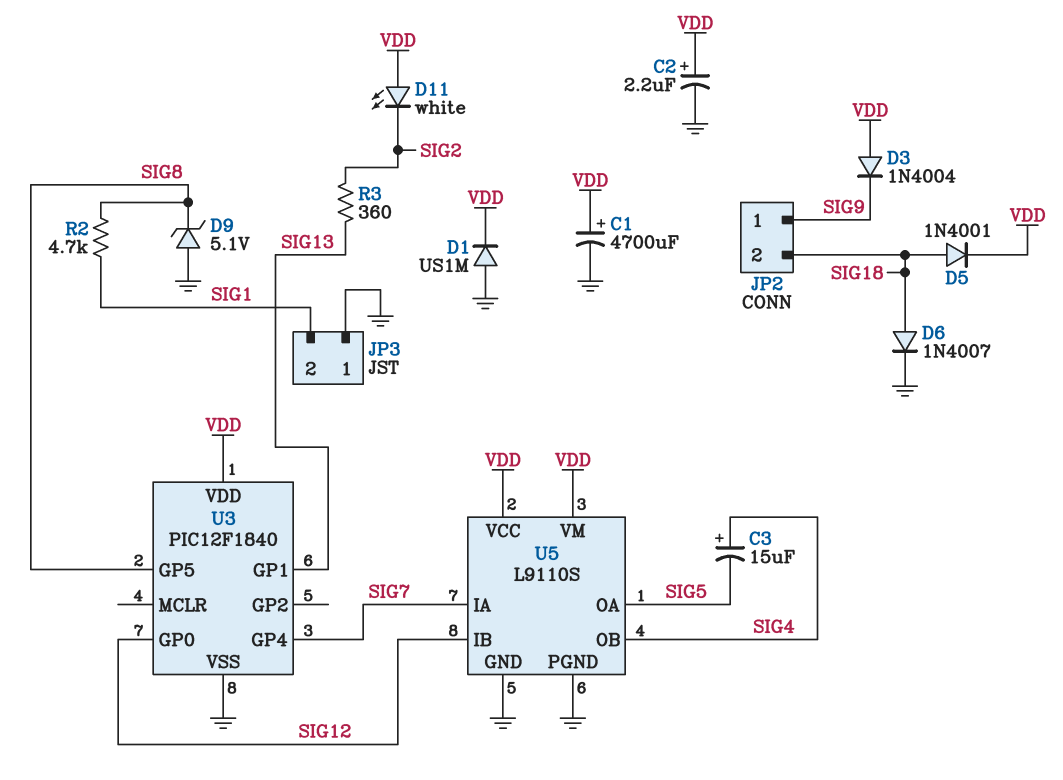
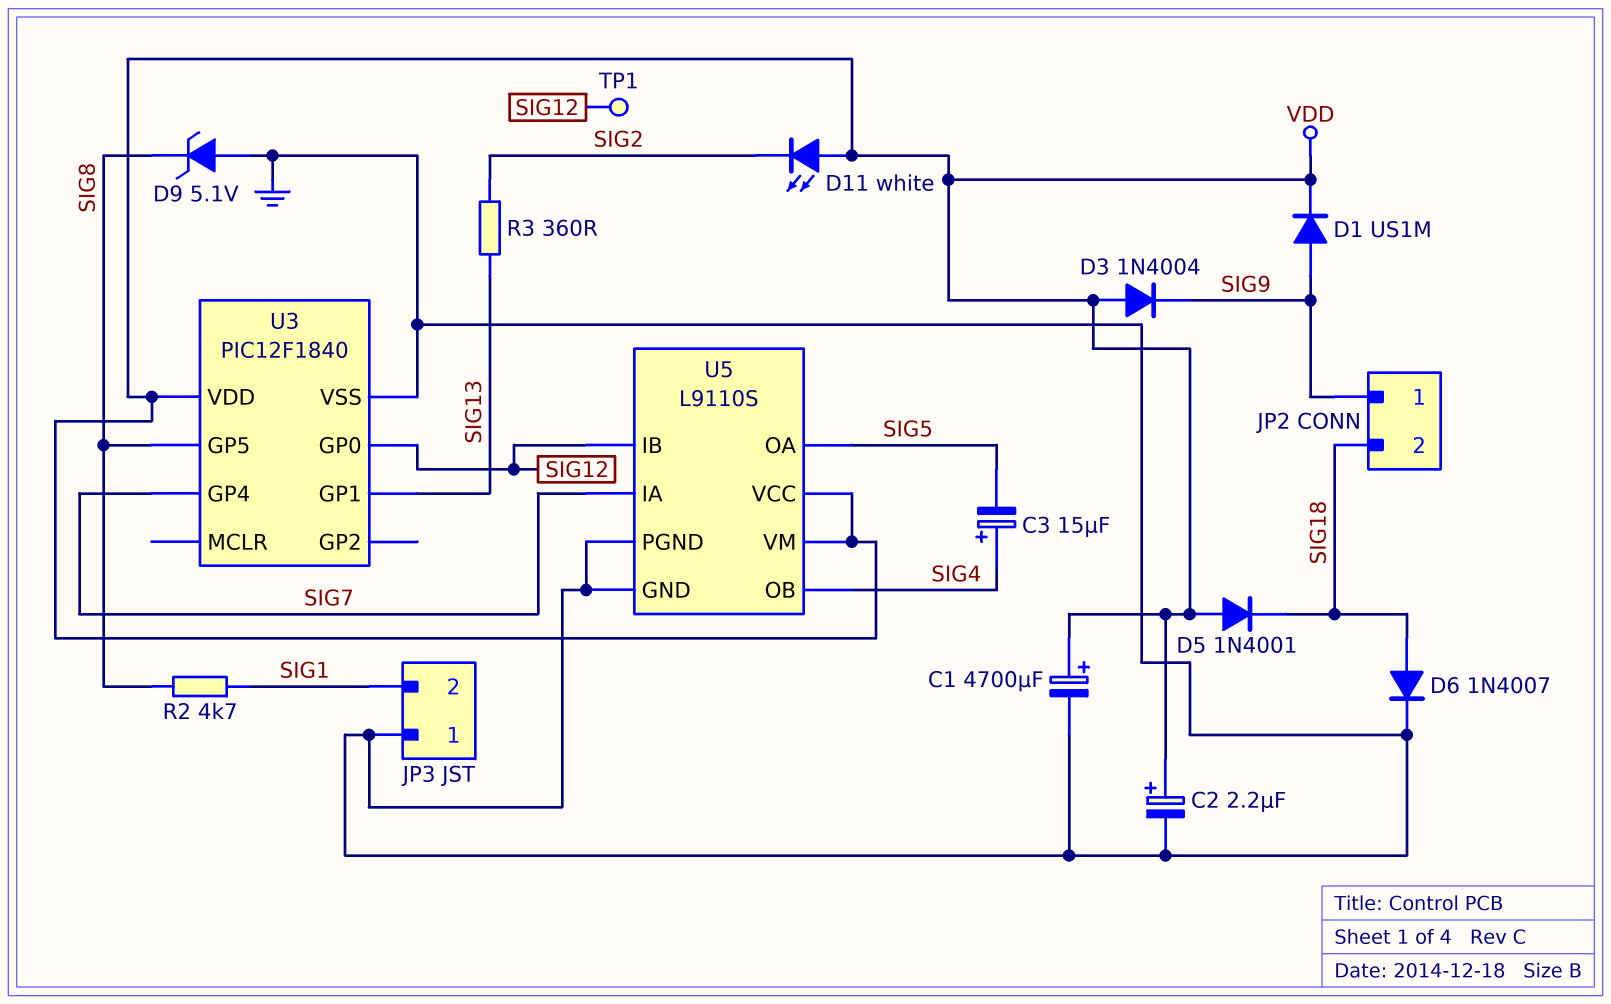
D1: diode US1M (A GND, K VDD) -> diode US1M (A SIG9, K VDD)
D5: diode 1N4001 (A SIG18, K VDD) -> diode 1N4001 (A VDD, K SIG18)
TP1: none -> test point (SIG12)

